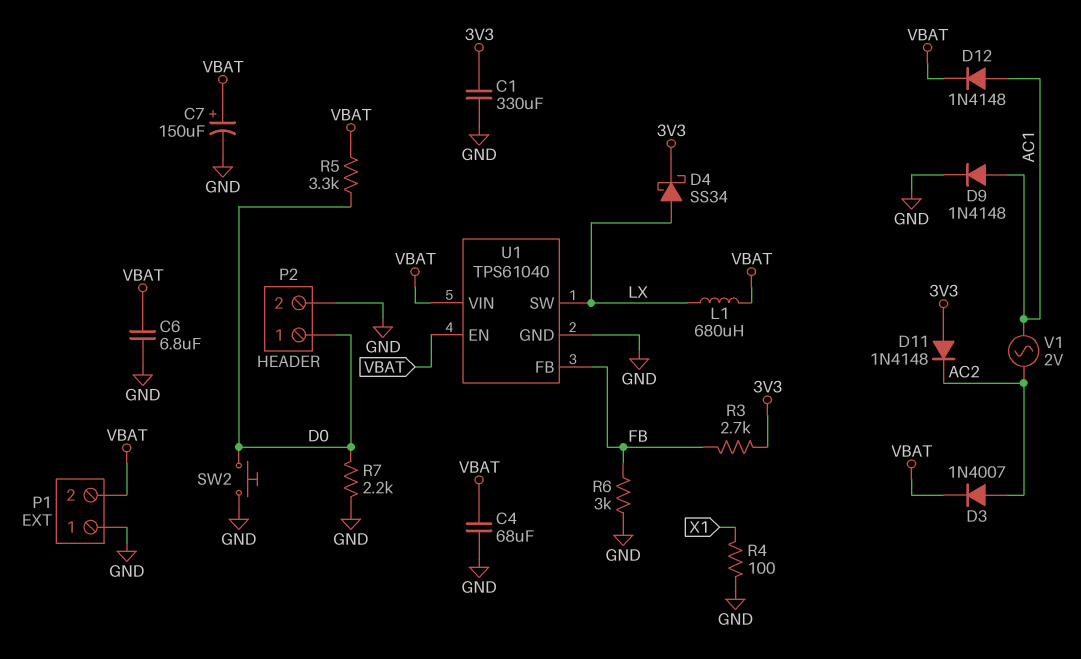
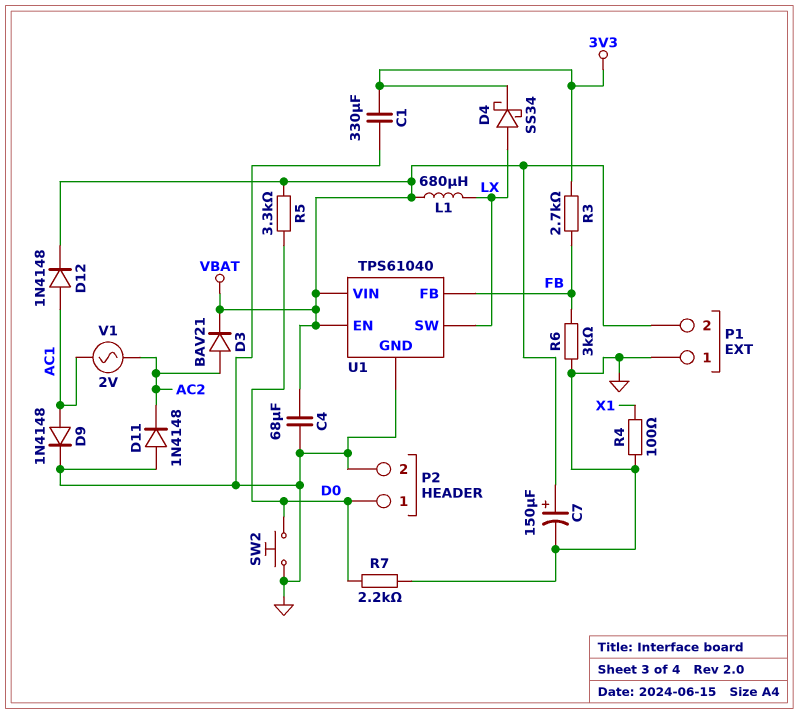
C6: 6.8uF (GND, VBAT) -> none
D3: diode 1N4007 (A AC2, K VBAT) -> diode BAV21 (A AC2, K VBAT)
D11: diode 1N4148 (A 3V3, K AC2) -> diode 1N4148 (A GND, K AC2)

